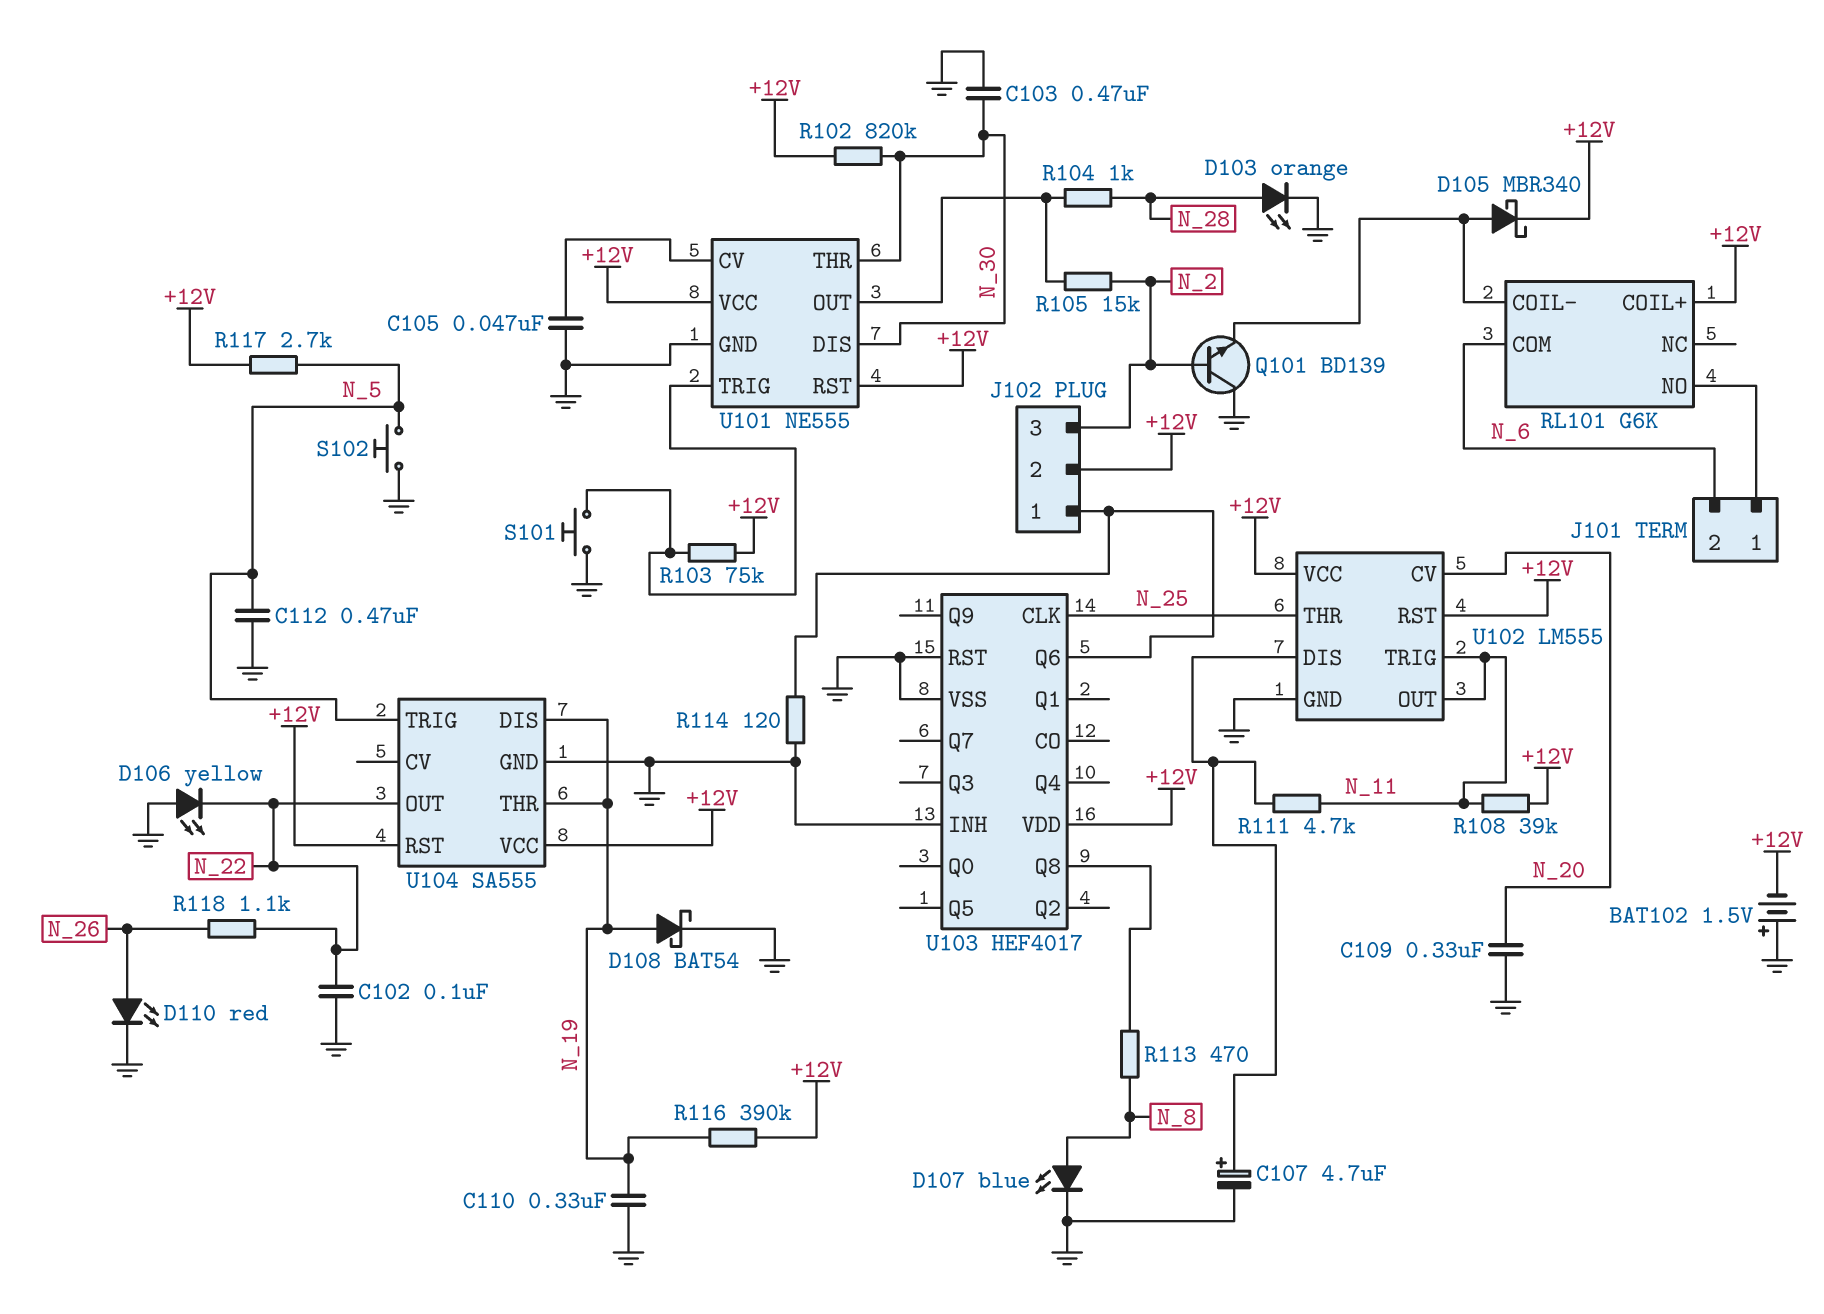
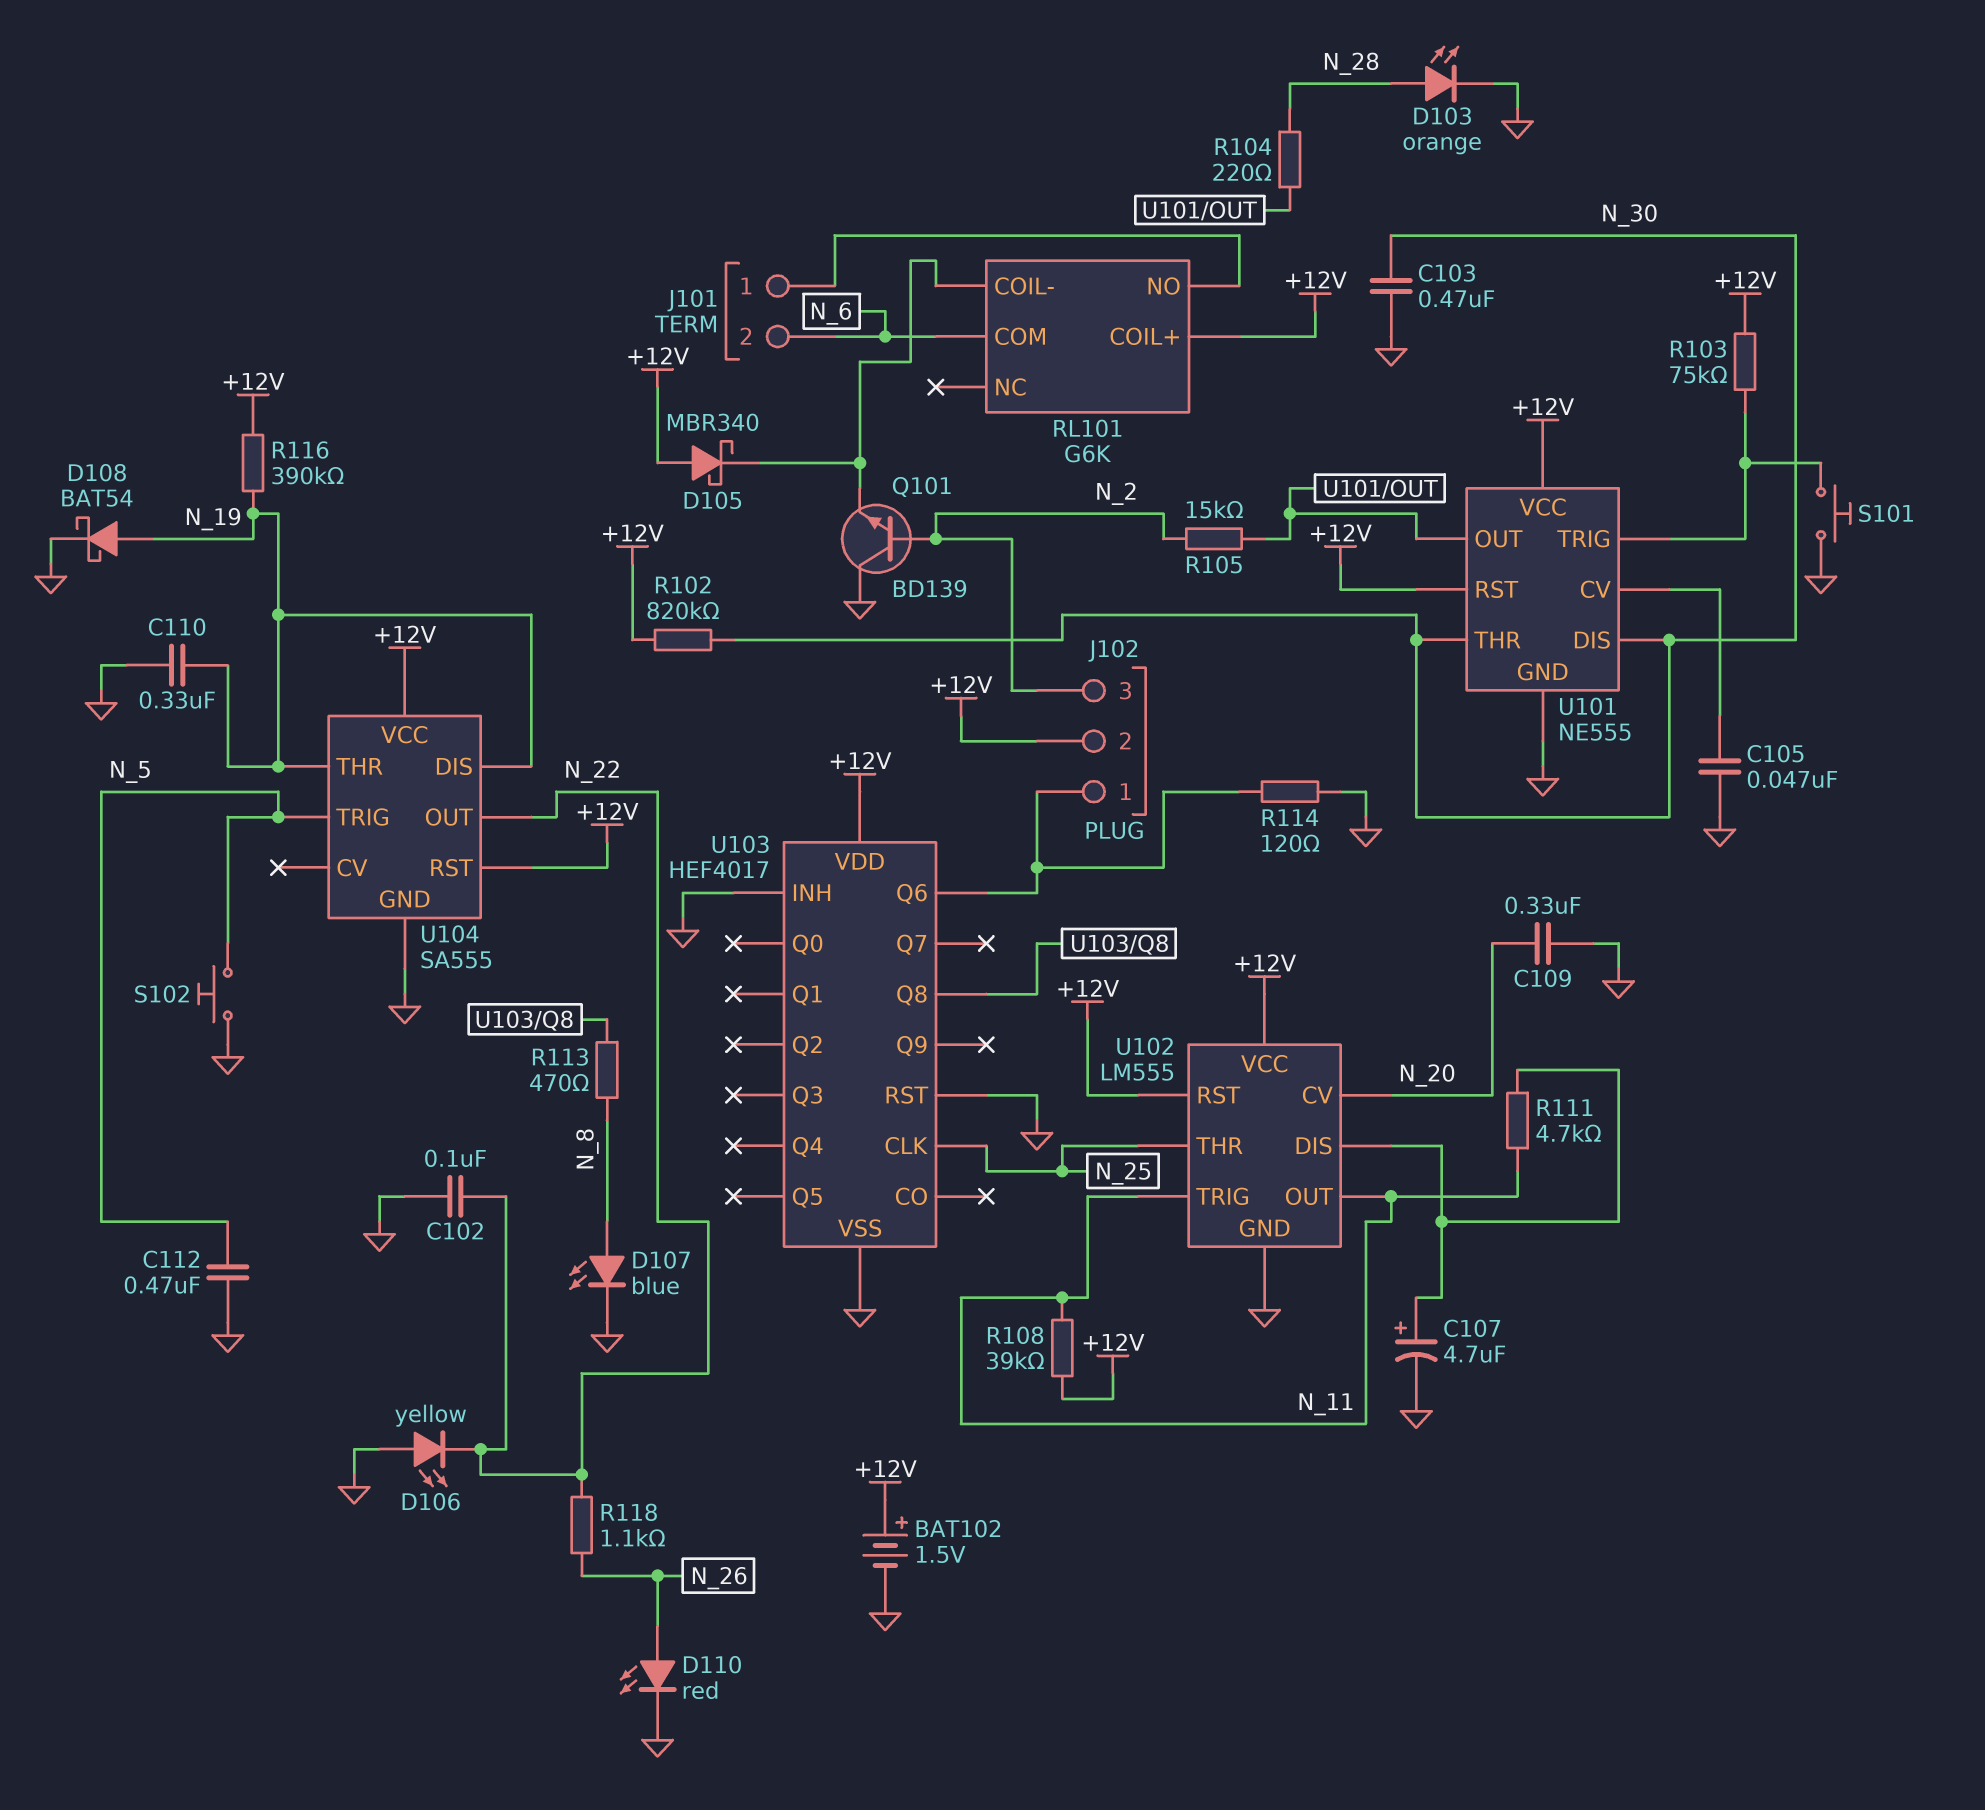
BAT102: 1.5V (plus GND, minus +12V) -> 1.5V (plus +12V, minus GND)
D105: schottky MBR340 (A RL101/COIL-, K +12V) -> schottky MBR340 (A +12V, K RL101/COIL-)
R104: 1k (N_28, U101/OUT) -> 220 (N_28, U101/OUT)
R117: 2.7k (+12V, N_5) -> none

